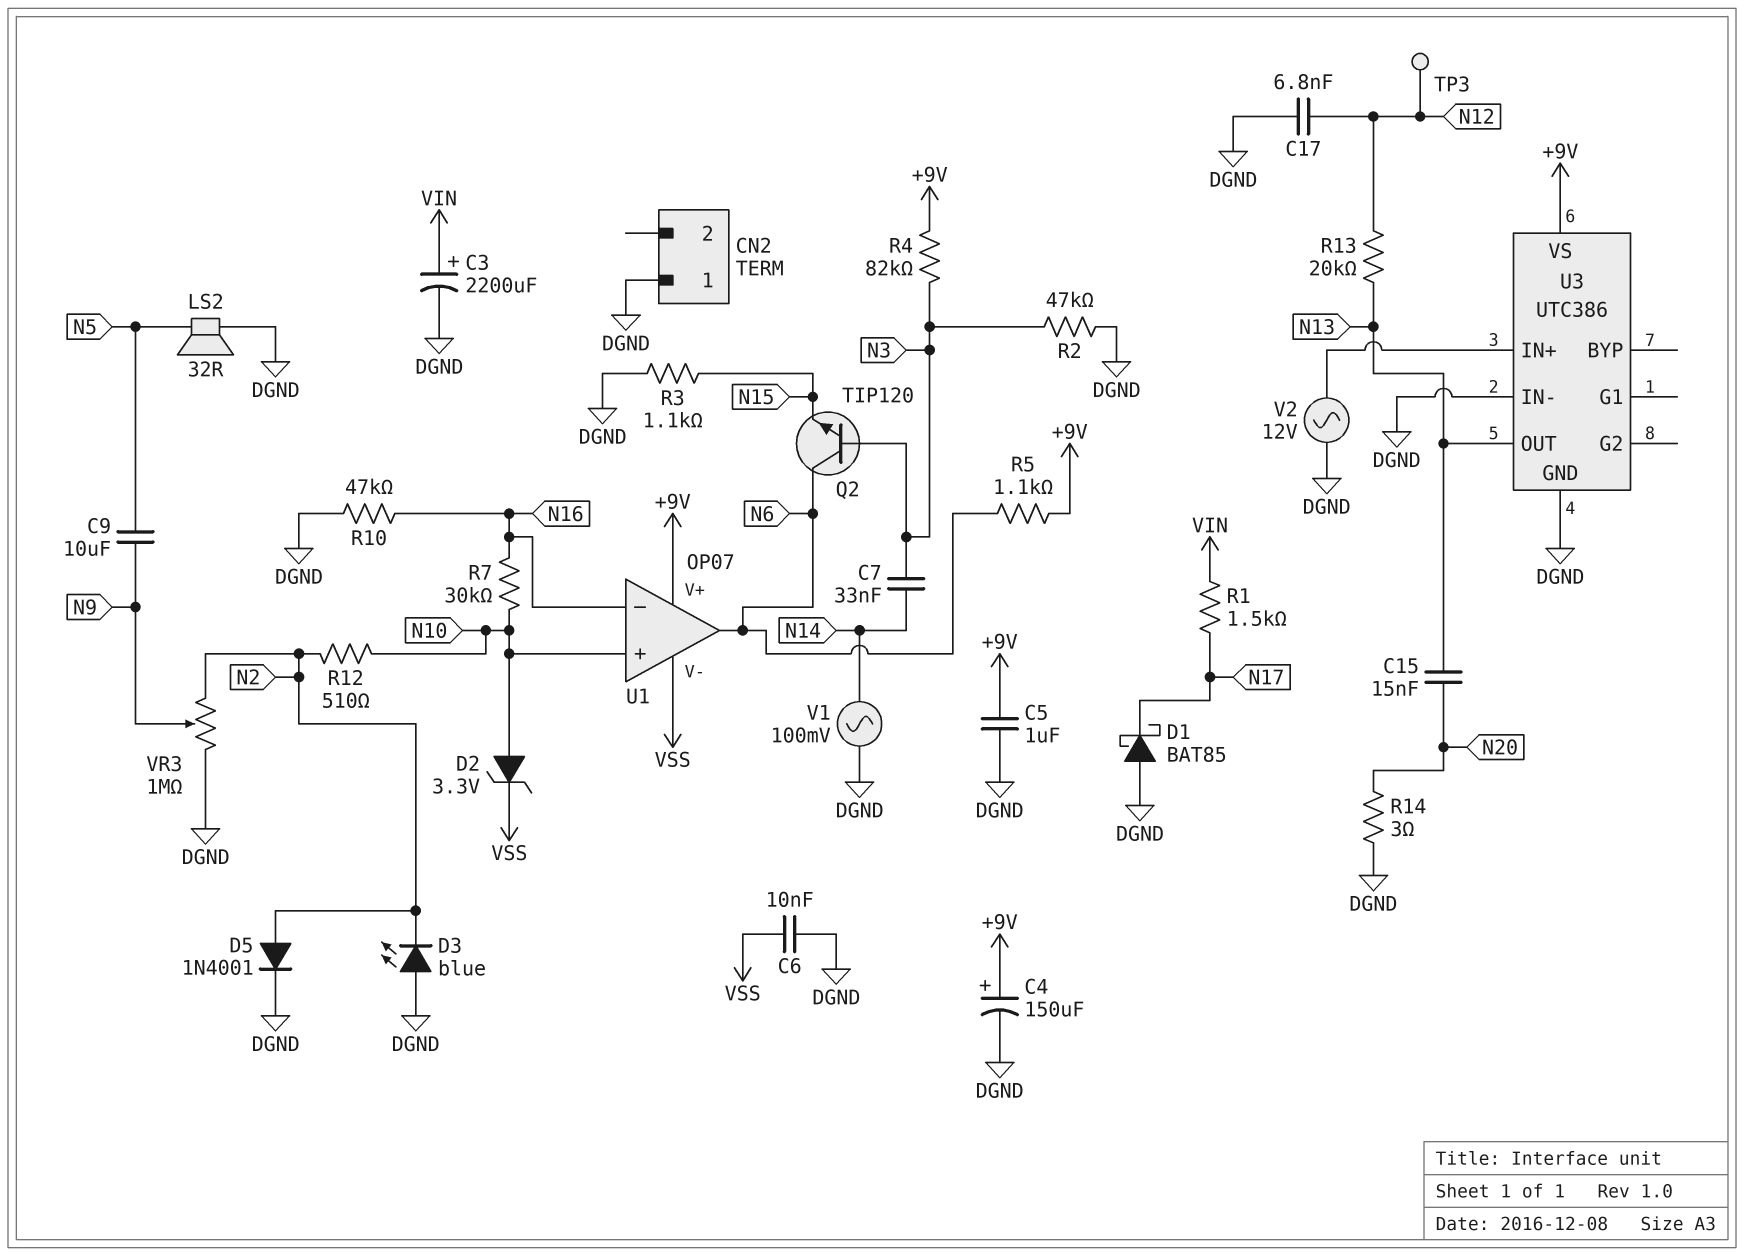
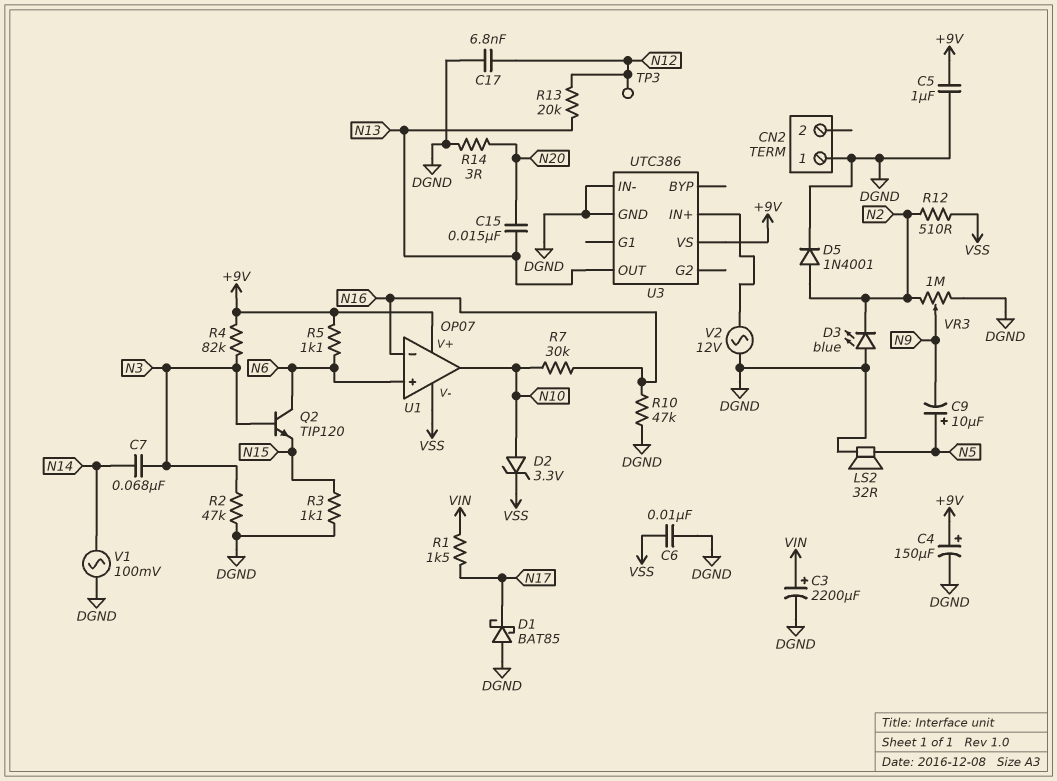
C7: 33nF (N3, N14) -> 68nF (N3, N14)
C9: 10uF (N5, N9) -> 10uF (plus N5, minus N9)
R12: 510 (N2, N10) -> 510 (N2, VSS)
U1 pin in+: N10 -> N6
U1 pin out: N6 -> N10

